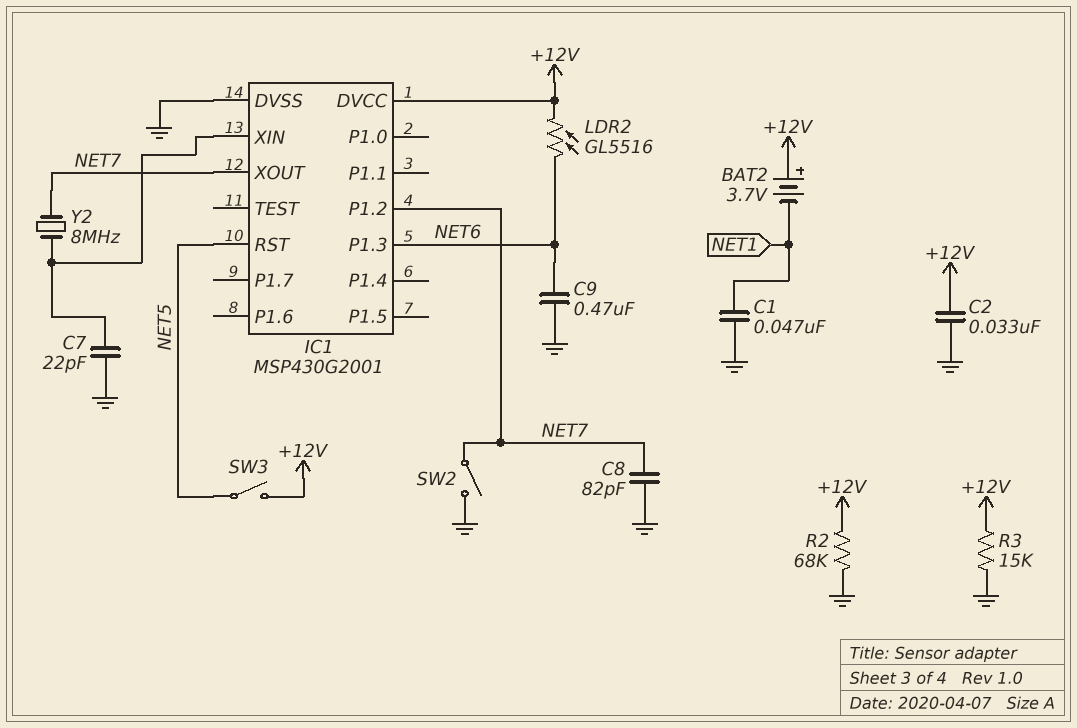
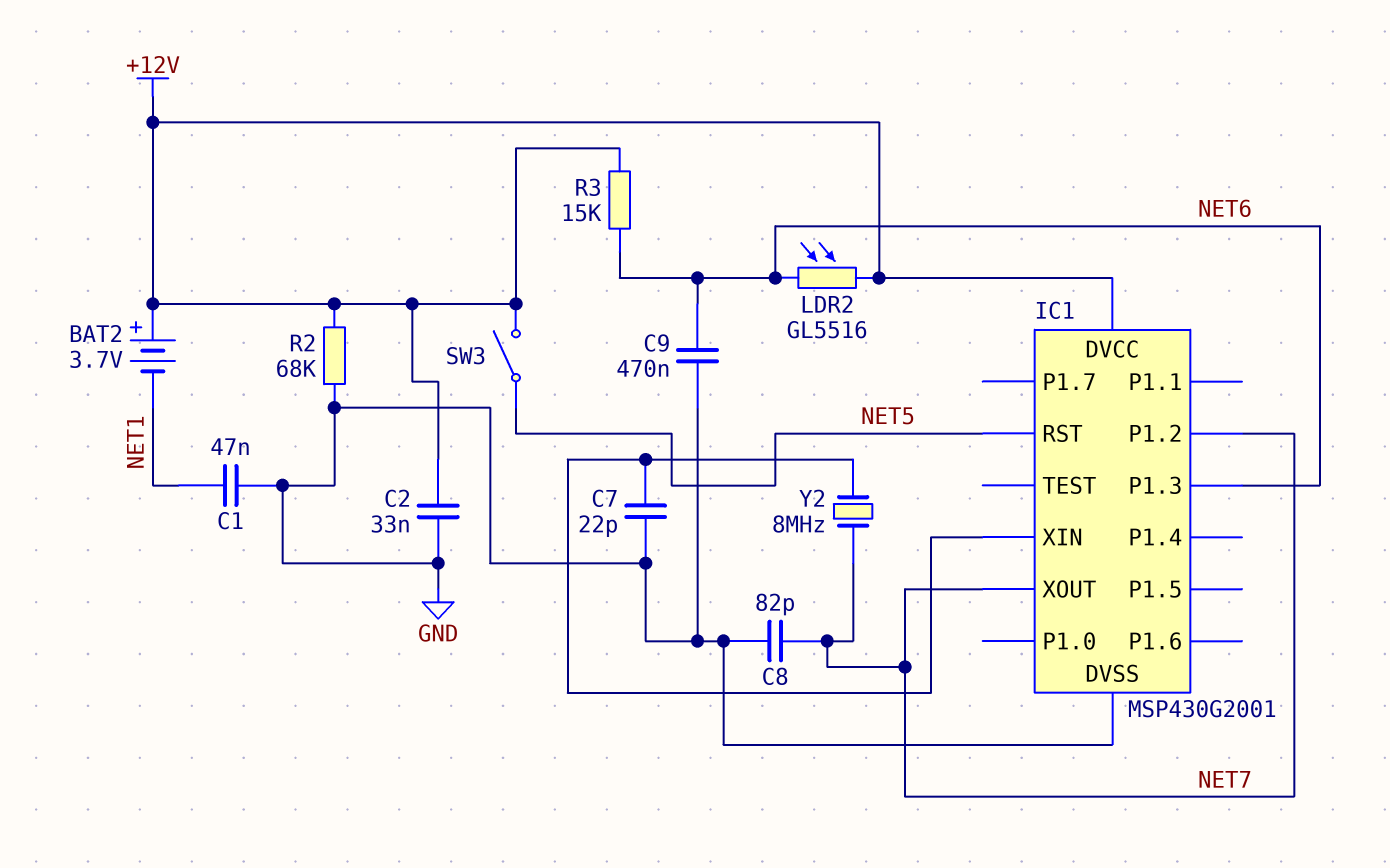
R3: 15k (+12V, GND) -> 15k (+12V, NET6)
SW2: switch (GND, NET7) -> none

